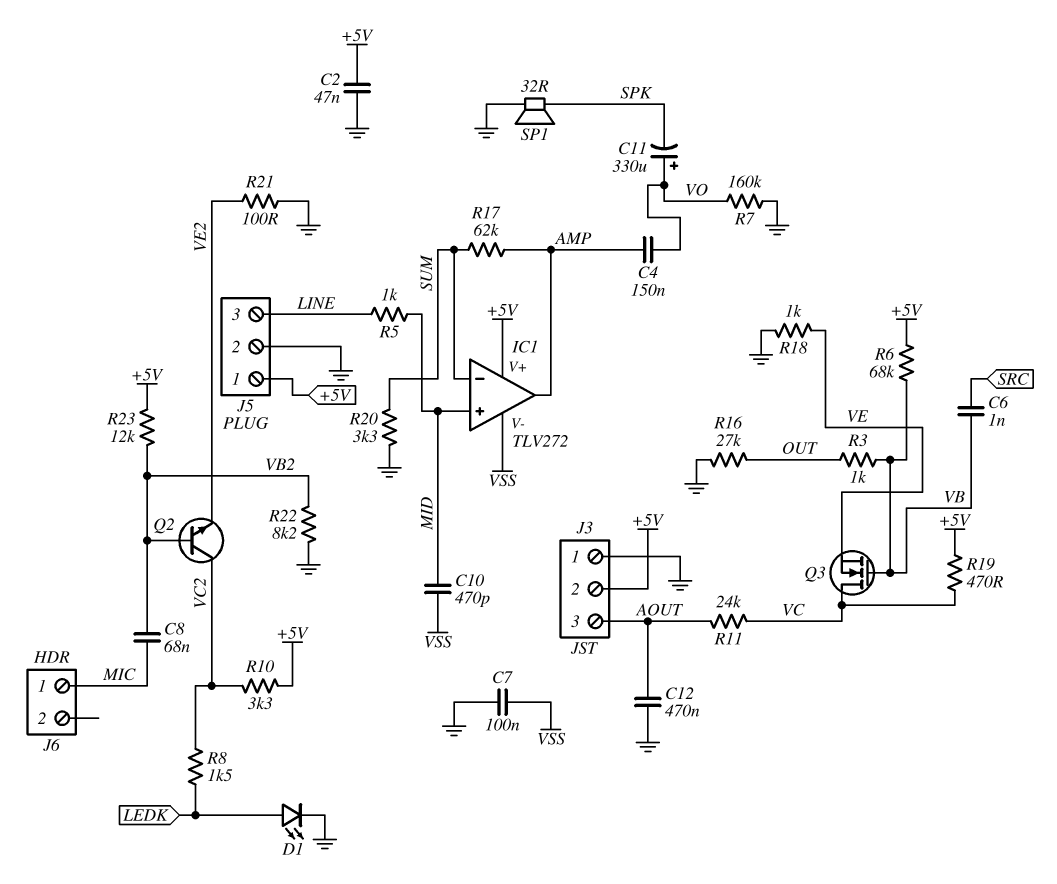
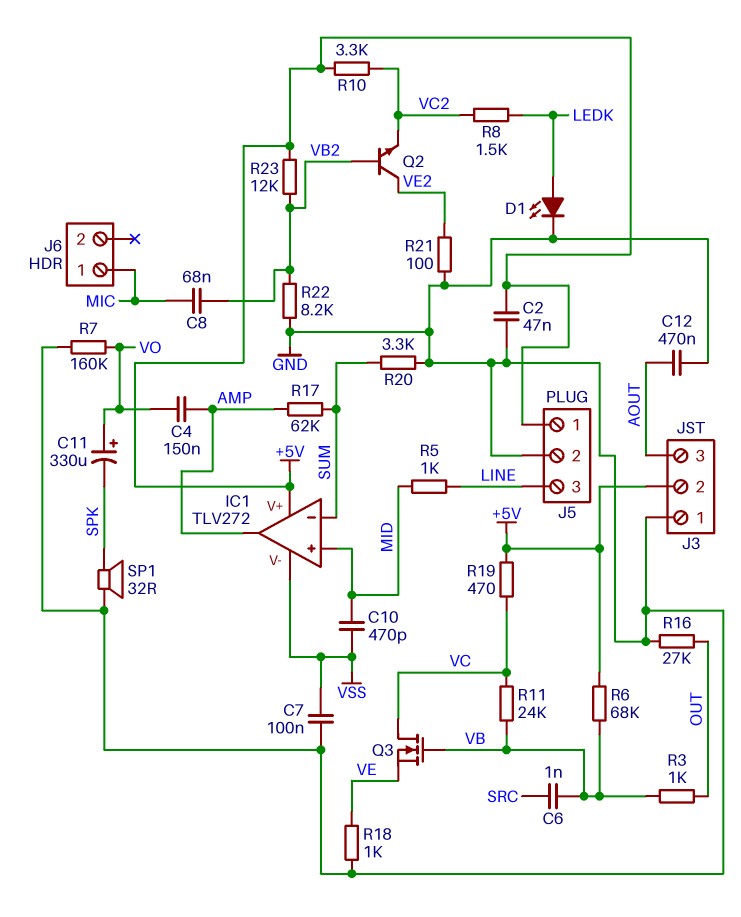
Q2: NPN (B VB2, C VC2, E VE2) -> NPN (B VB2, C VE2, E VC2)
R11: 24k (AOUT, VC) -> 24k (VB, VC)

